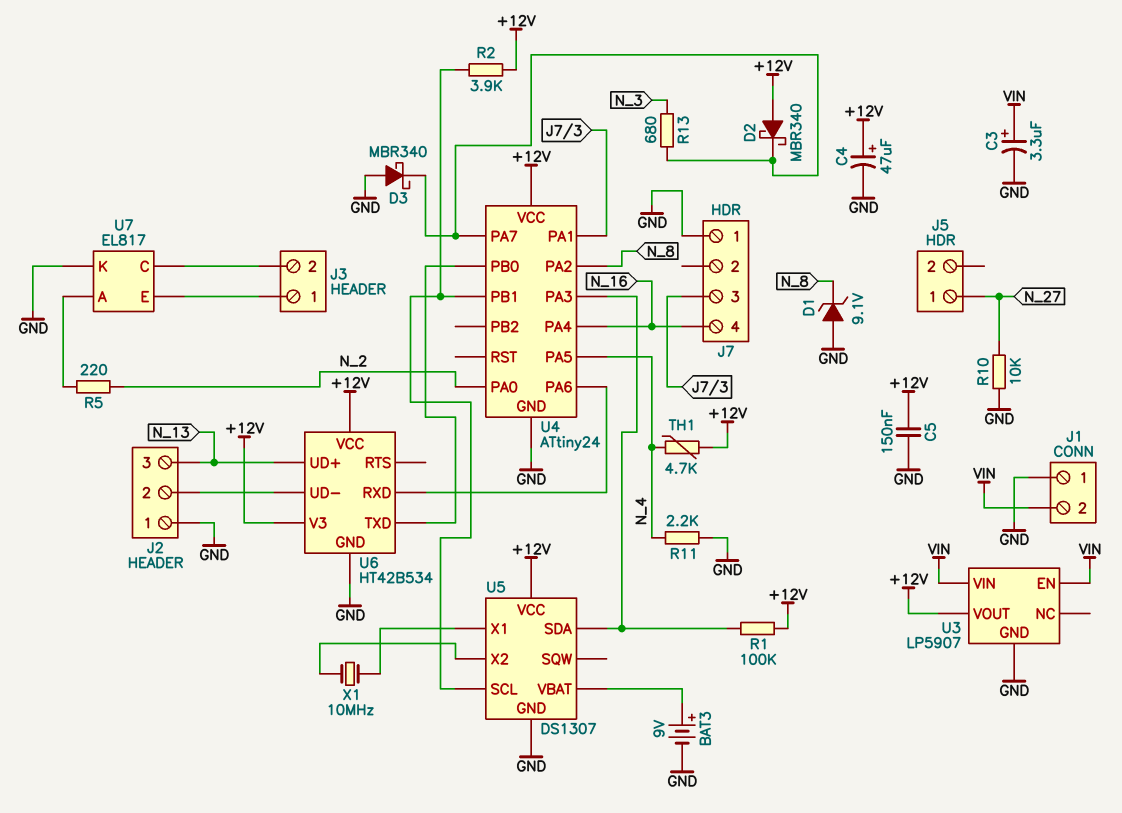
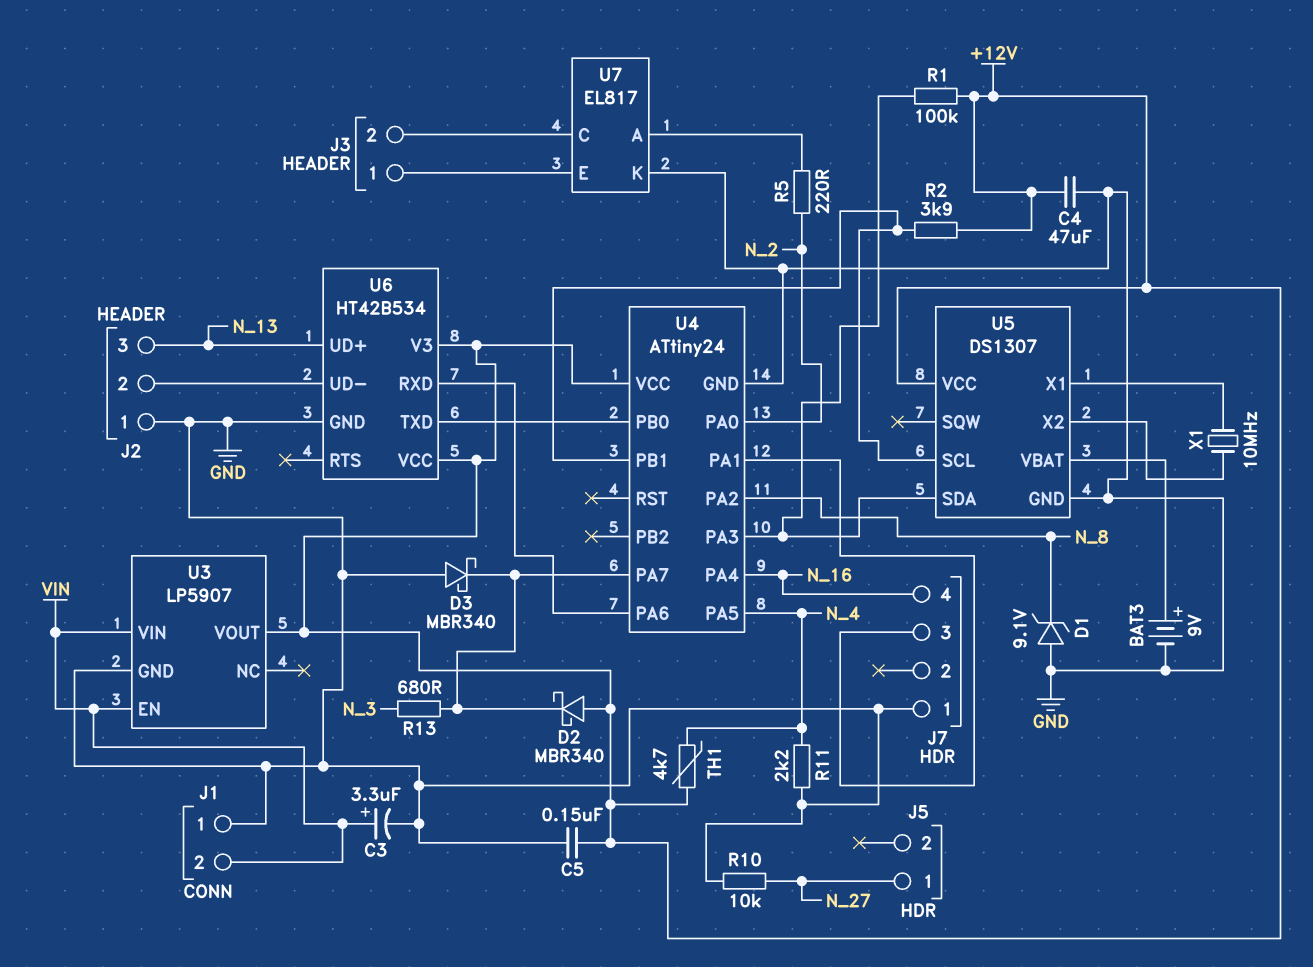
C4: 47uF (plus +12V, minus GND) -> 47uF (+12V, GND)

